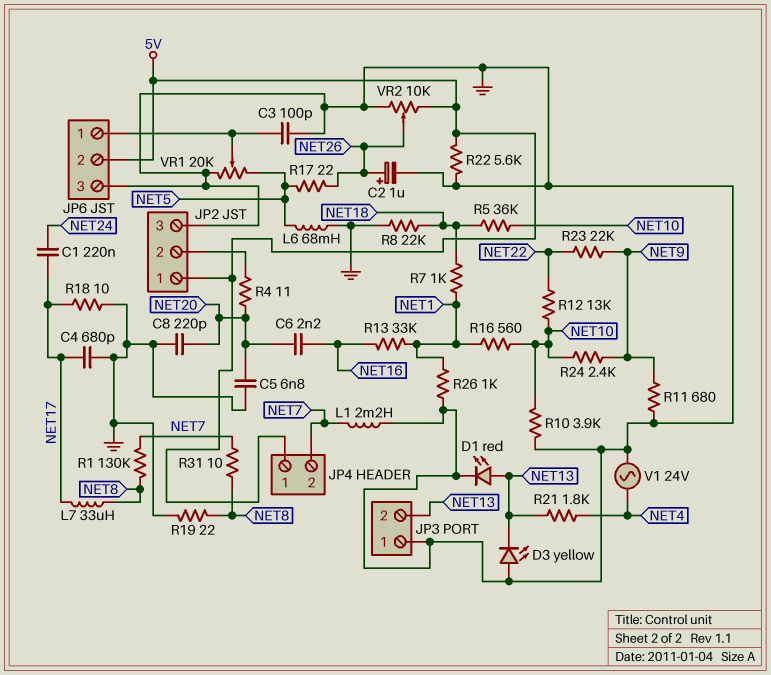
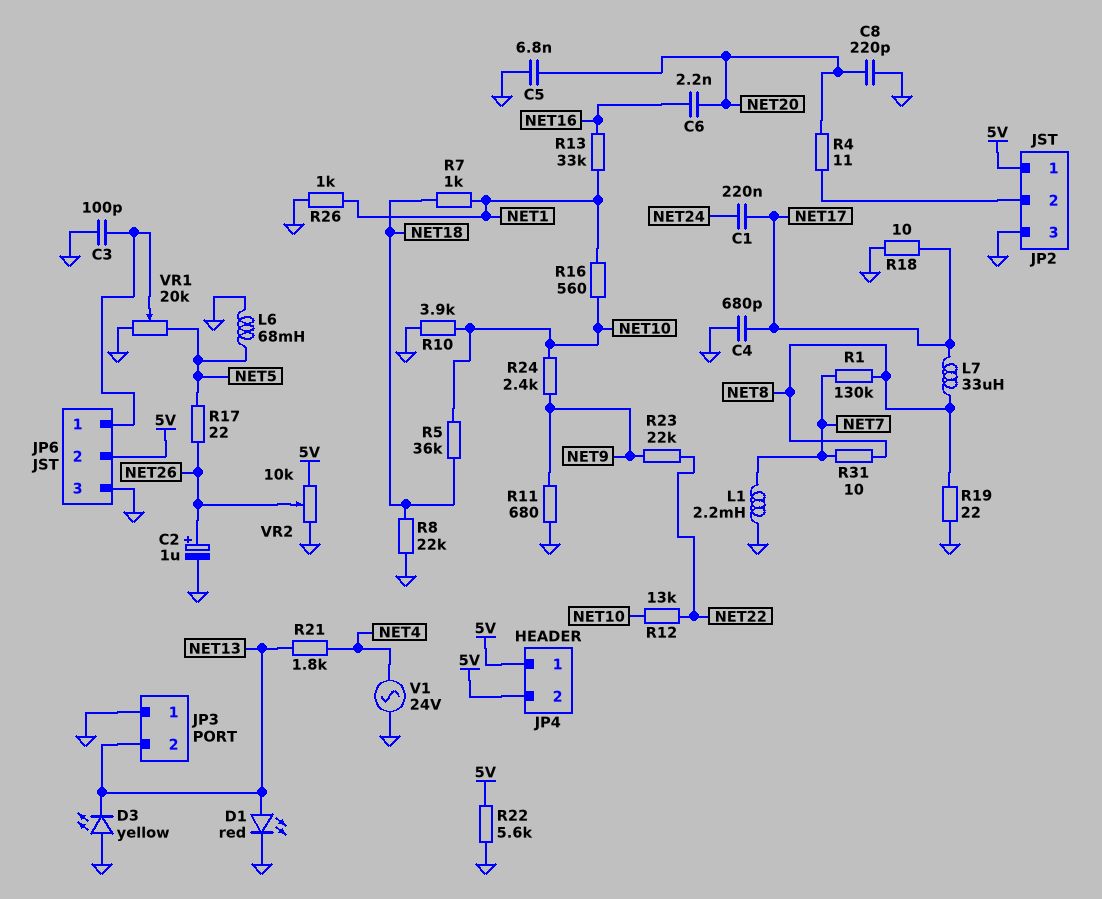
JP4 pin 2: NET7 -> 5V

